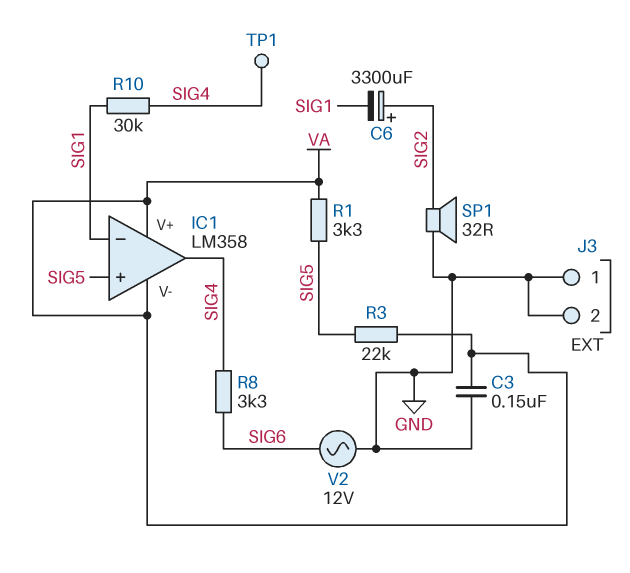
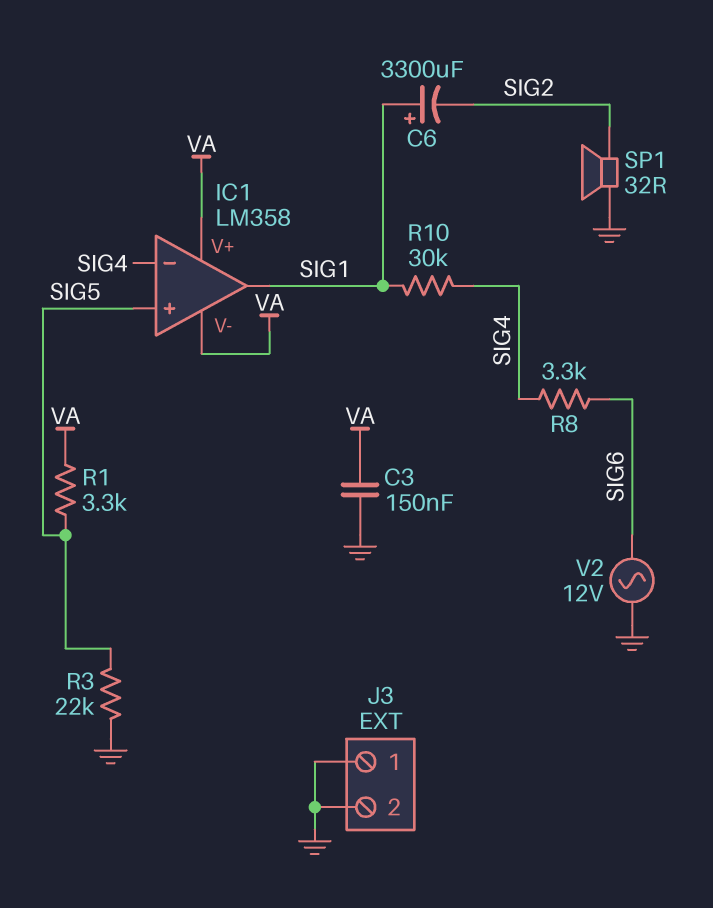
C6: 3300uF (plus SIG2, minus SIG1) -> 3300uF (plus SIG1, minus SIG2)
IC1 pin in-: SIG1 -> SIG4
IC1 pin out: SIG4 -> SIG1
R3: 22k (SIG5, VA) -> 22k (GND, SIG5)
TP1: test point (SIG4) -> none

